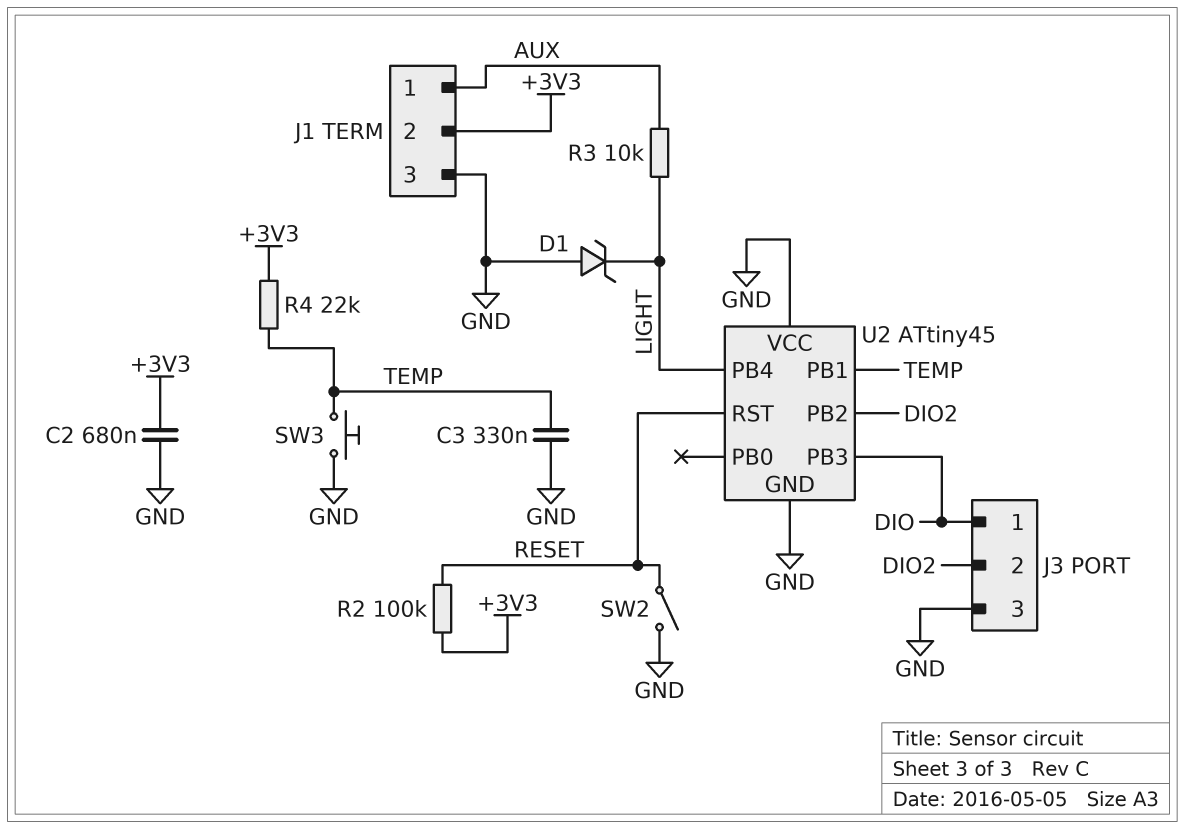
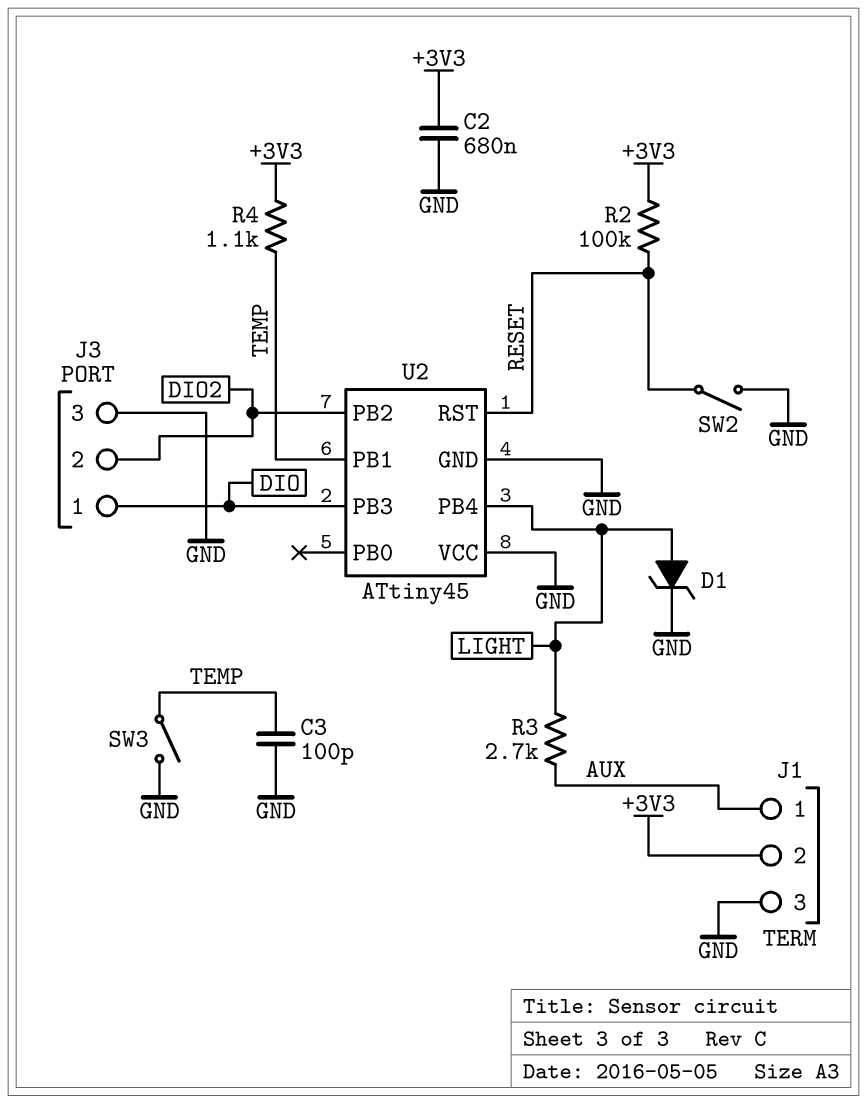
C3: 330nF (GND, TEMP) -> 100pF (GND, TEMP)
D1: zener (A GND, K LIGHT) -> zener (A LIGHT, K GND)
R3: 10k (AUX, LIGHT) -> 2.7k (AUX, LIGHT)
R4: 22k (+3V3, TEMP) -> 1.1k (+3V3, TEMP)
SW3: button (GND, TEMP) -> switch (GND, TEMP)

